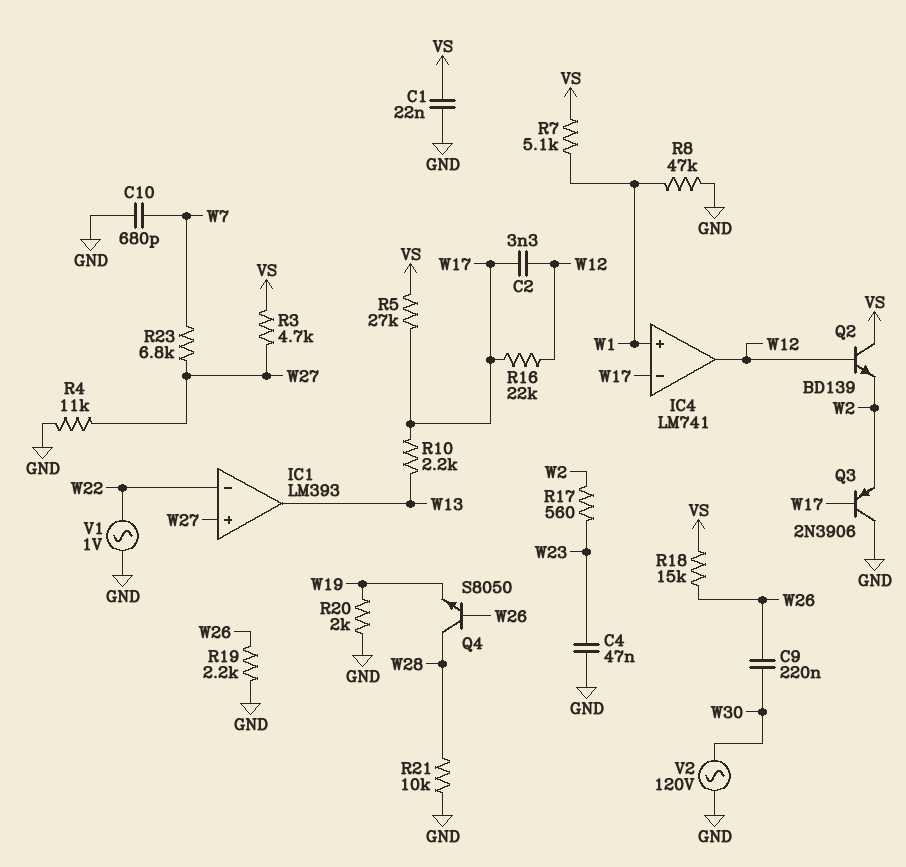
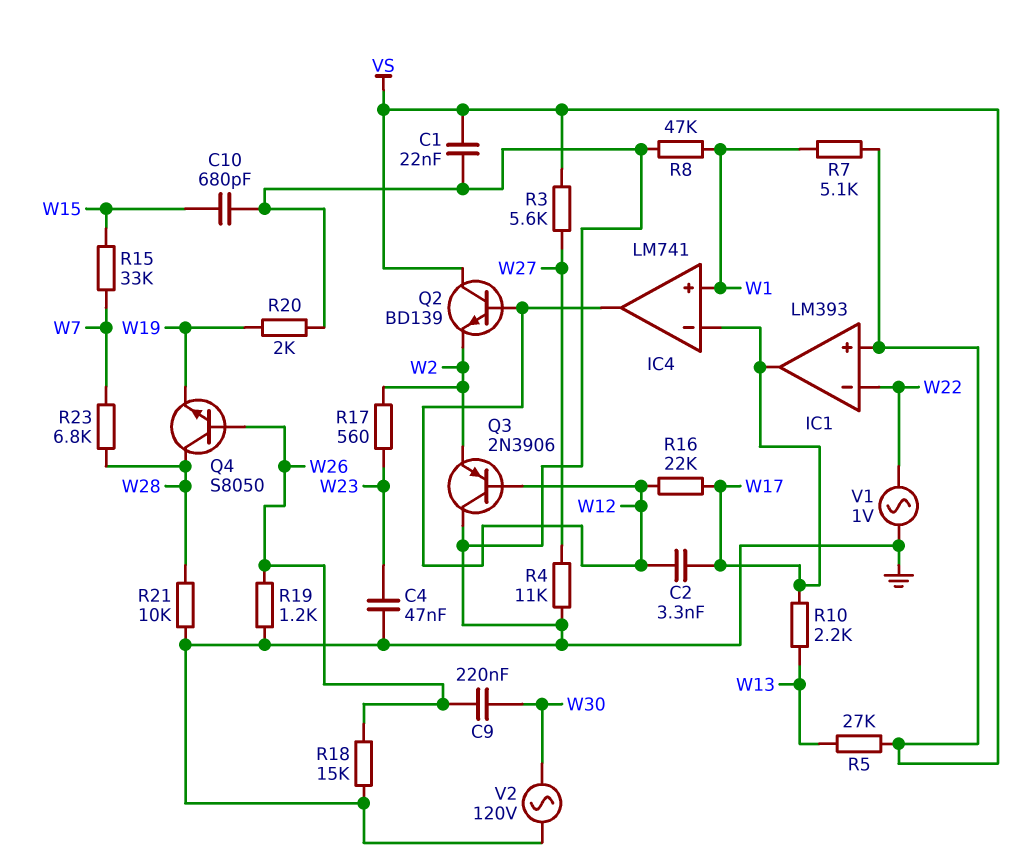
C10: 680pF (GND, W7) -> 680pF (GND, W15)
IC1 pin in+: W27 -> VS
IC1 pin out: W13 -> W17
Q3: PNP 2N3906 (B W17, C GND, E W2) -> PNP 2N3906 (B W12, C GND, E W2)
R3: 4.7k (VS, W27) -> 5.6k (VS, W27)
R5: 27k (VS, W17) -> 27k (VS, W13)
R15: none -> 33k (W7, W15)
R18: 15k (VS, W26) -> 15k (GND, W26)
R19: 2.2k (GND, W26) -> 1.2k (GND, W26)
R23: 6.8k (W7, W27) -> 6.8k (W7, W28)

